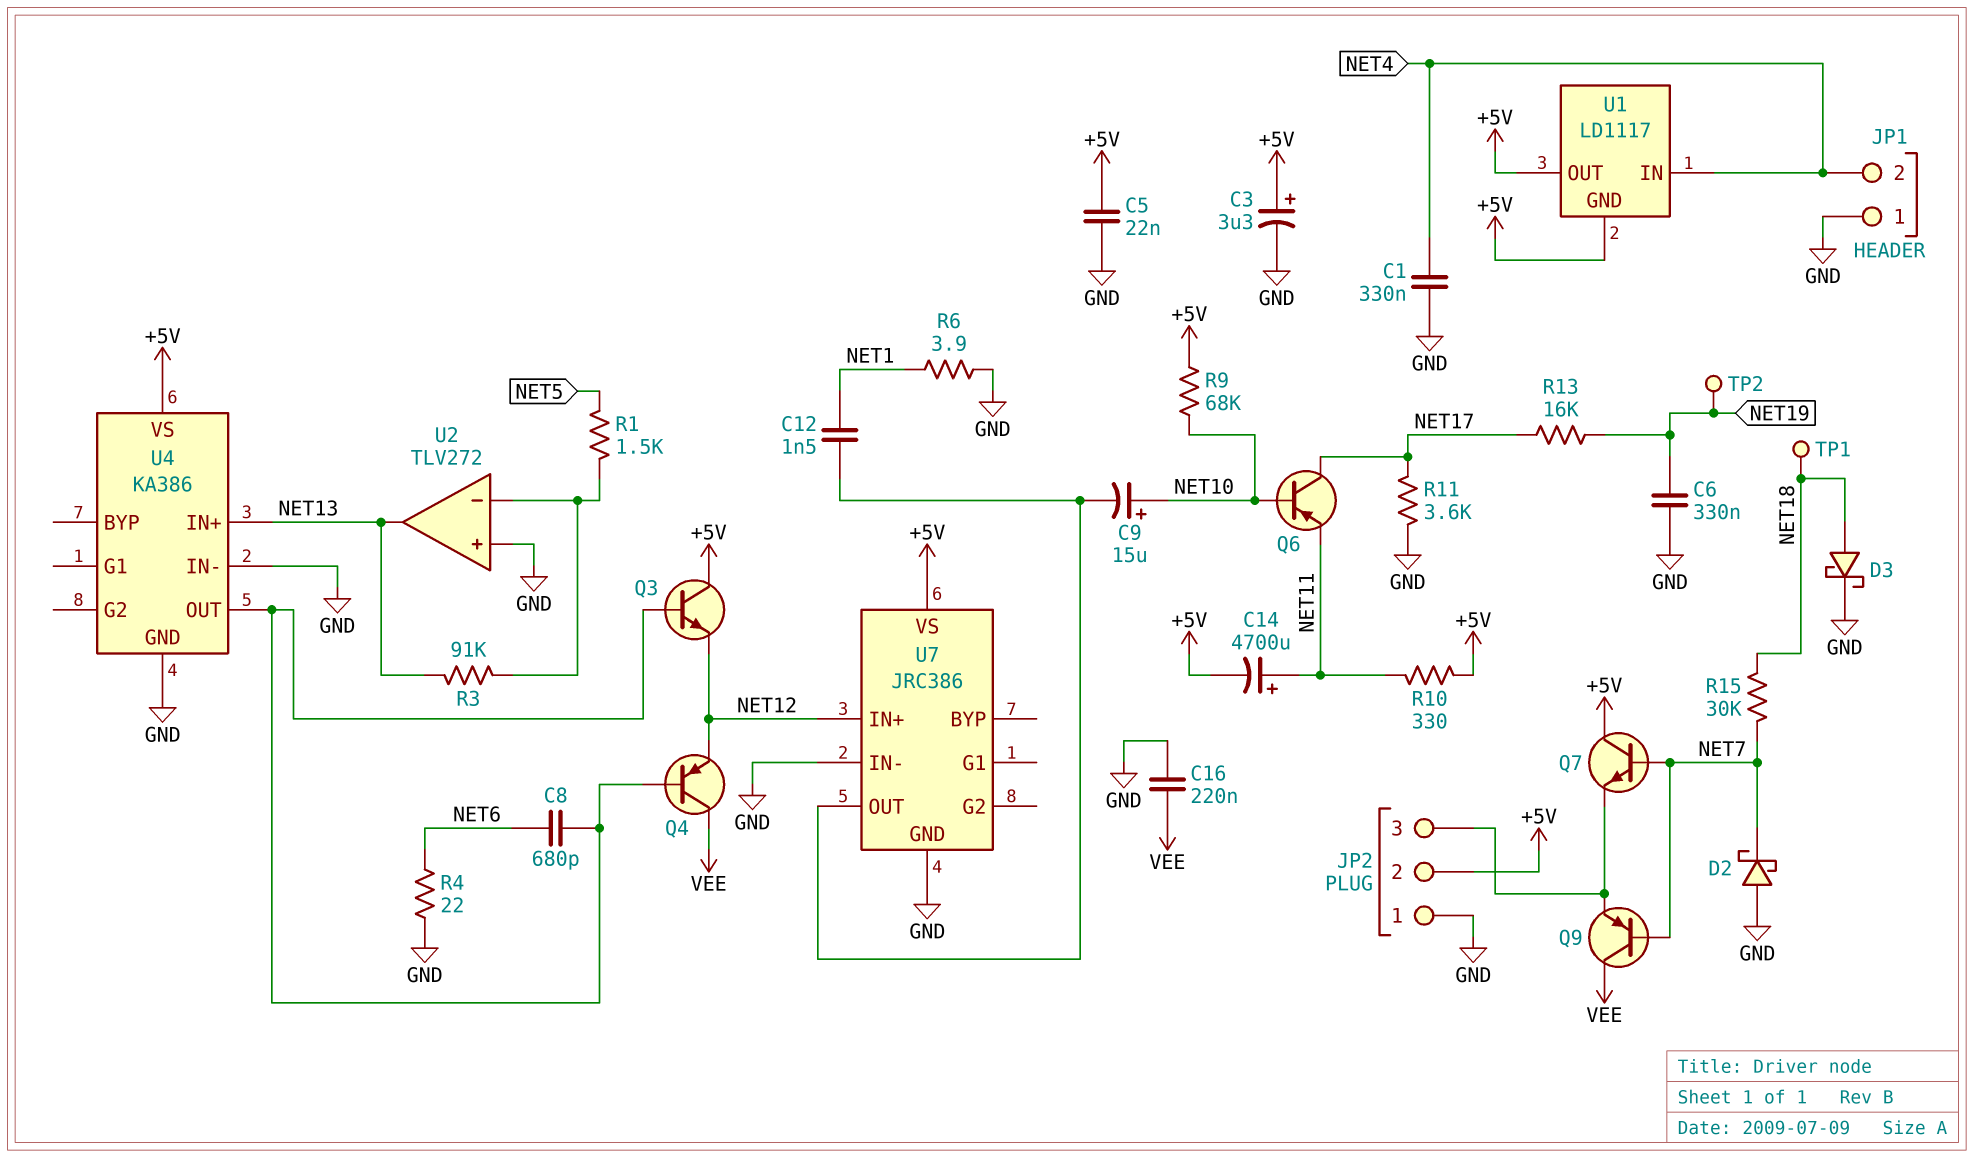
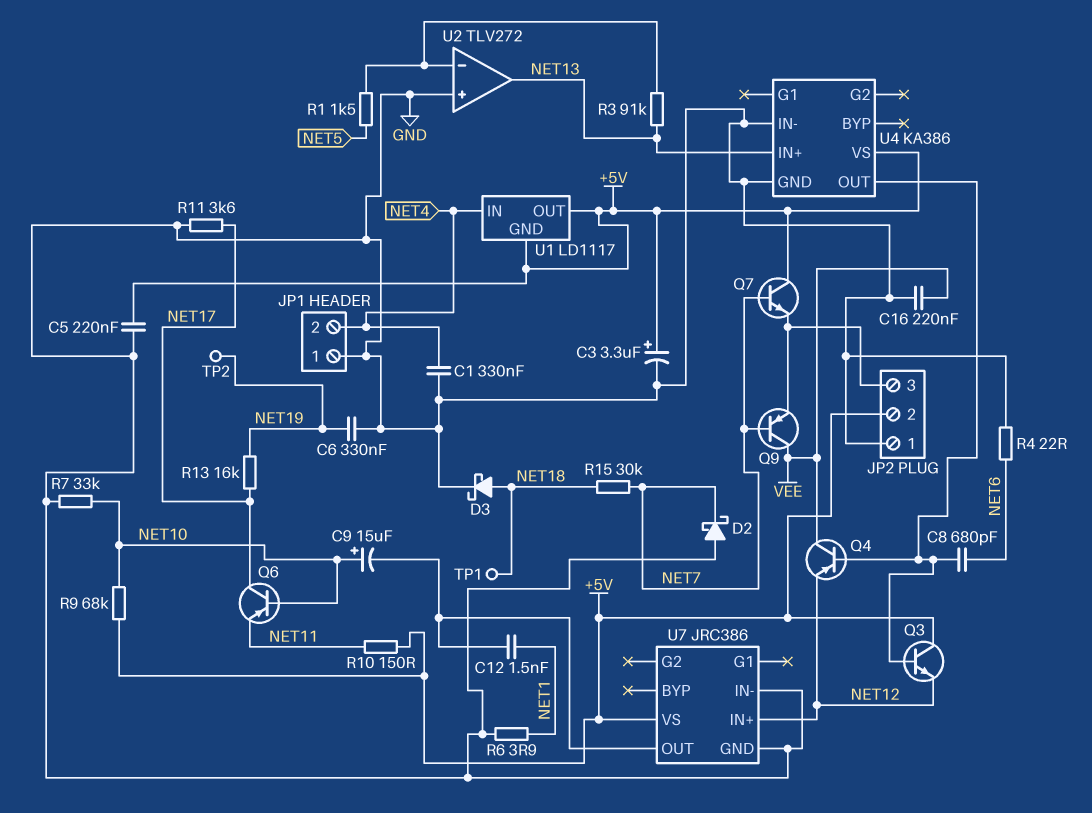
C5: 22nF (+5V, GND) -> 220nF (+5V, GND)
C14: 4700uF (plus NET11, minus +5V) -> none
R7: none -> 33k (GND, NET10)
R10: 330 (+5V, NET11) -> 150 (+5V, NET11)

